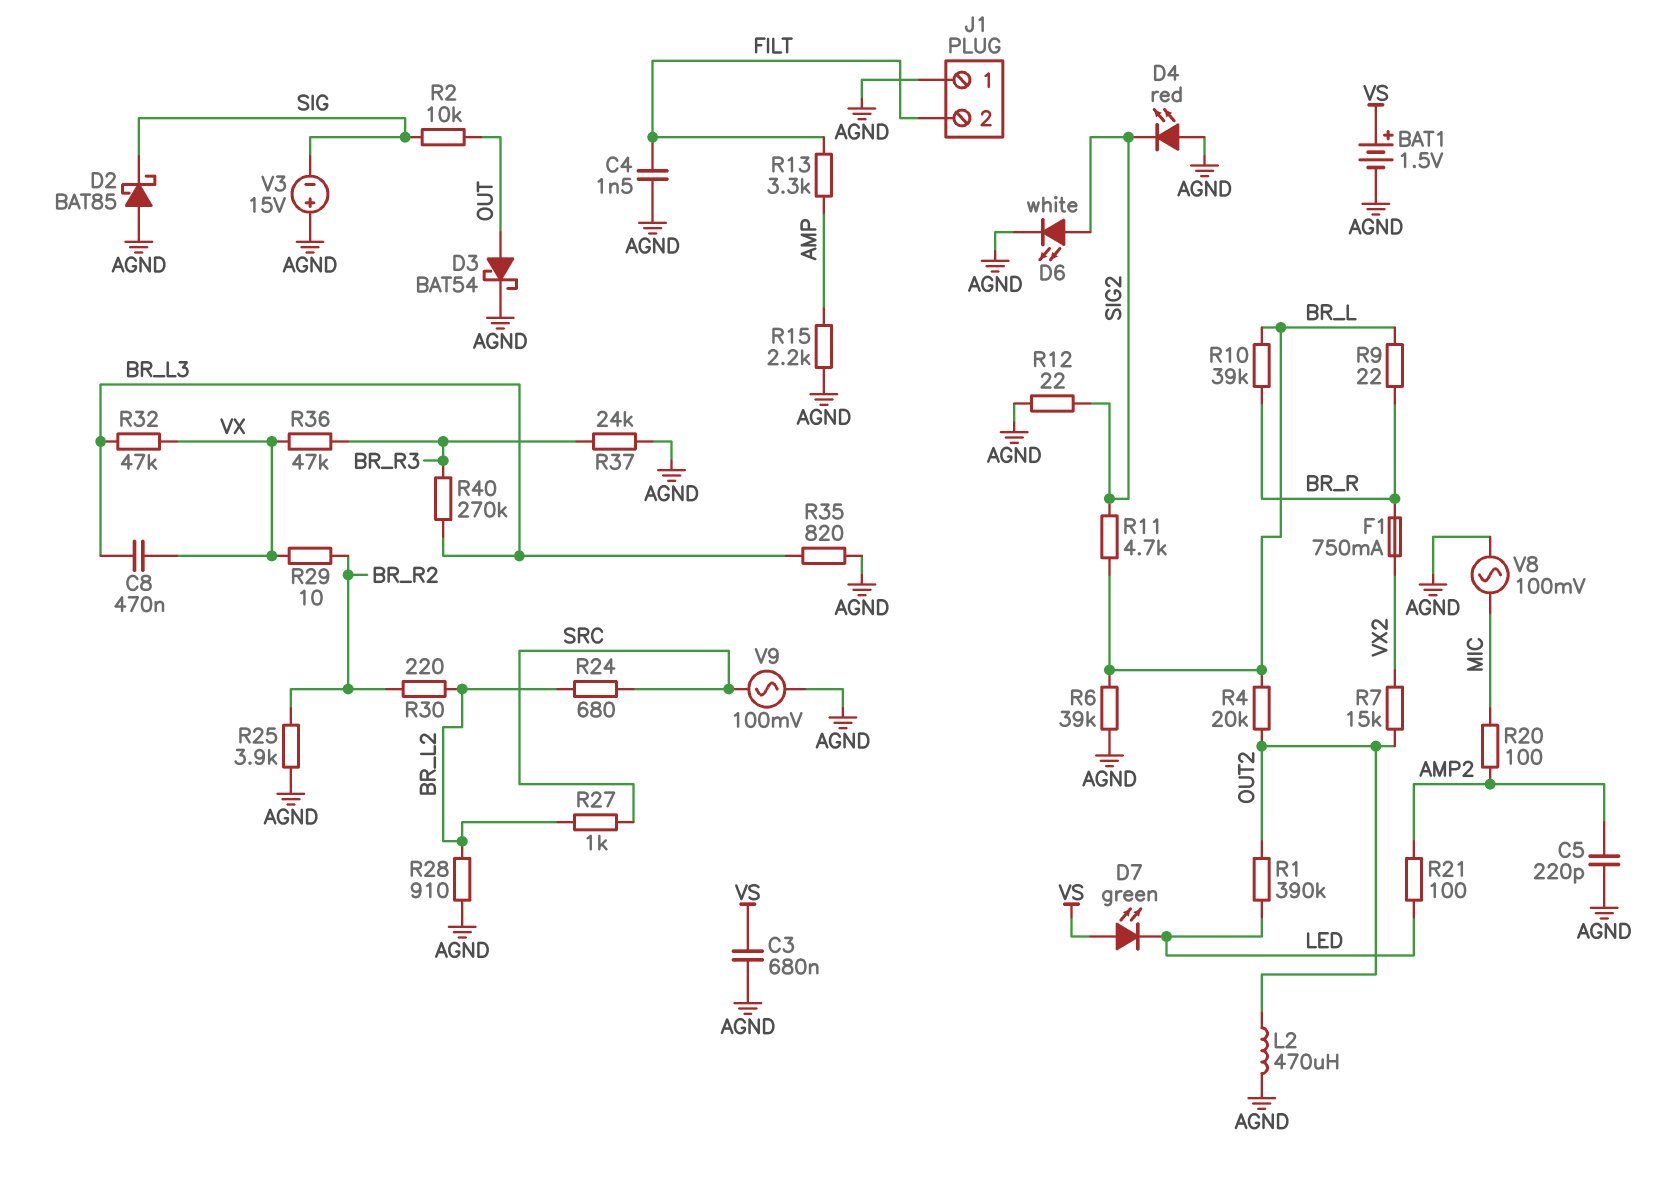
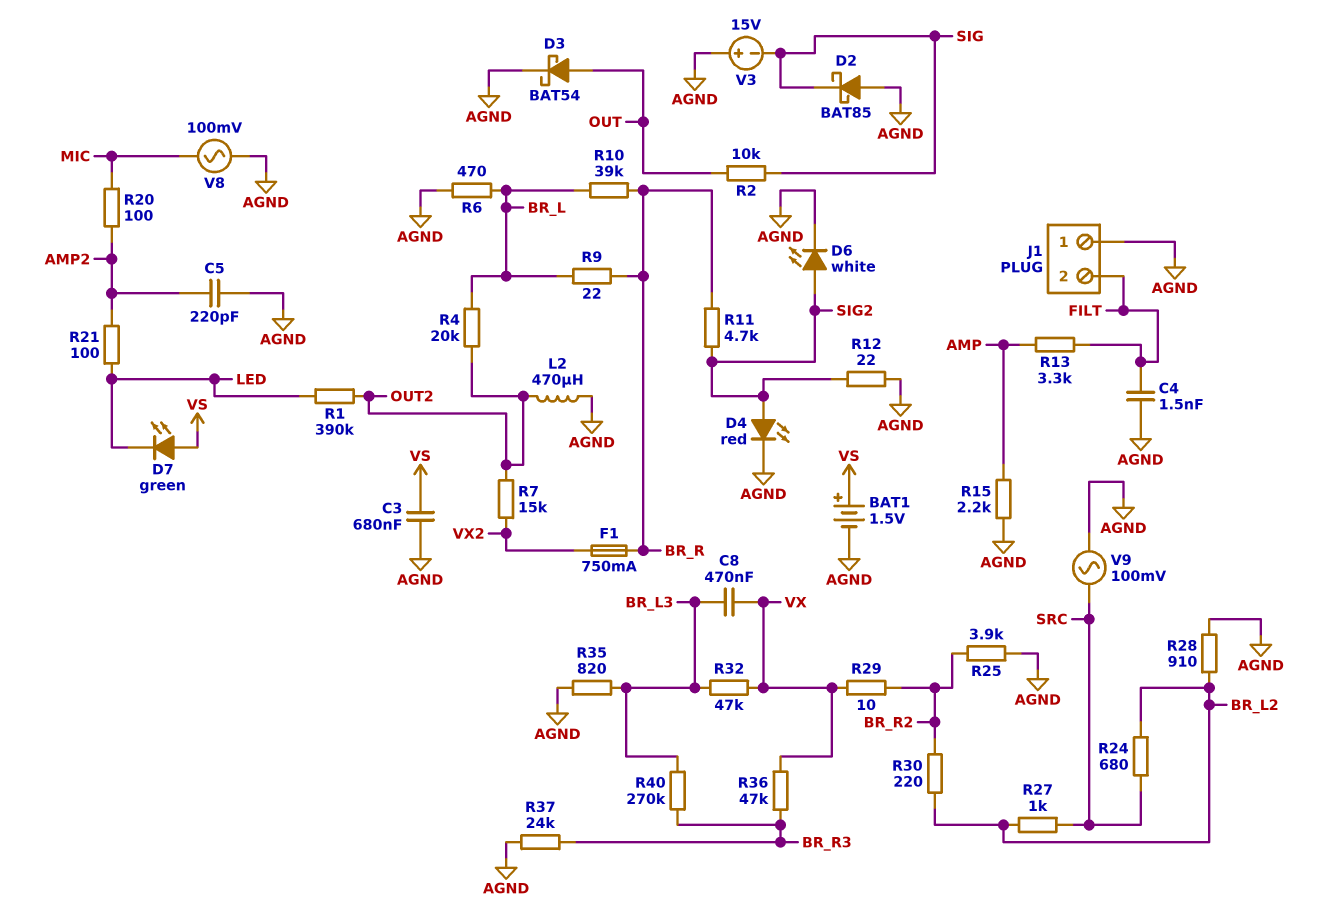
D4: LED red (A AGND, K SIG2) -> LED red (A SIG2, K AGND)
R6: 39k (AGND, BR_L) -> 470 (AGND, BR_L)
R11: 4.7k (BR_L, SIG2) -> 4.7k (BR_R, SIG2)

